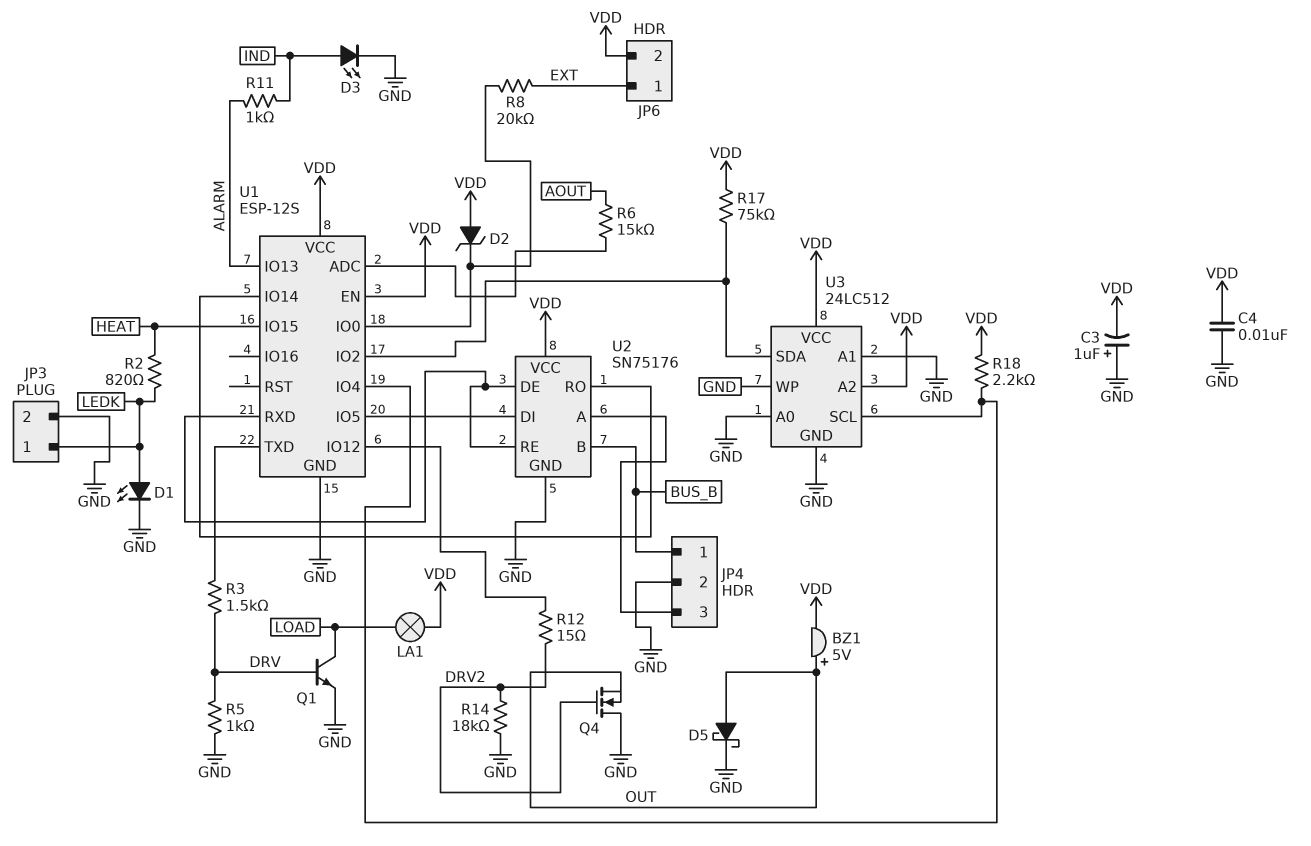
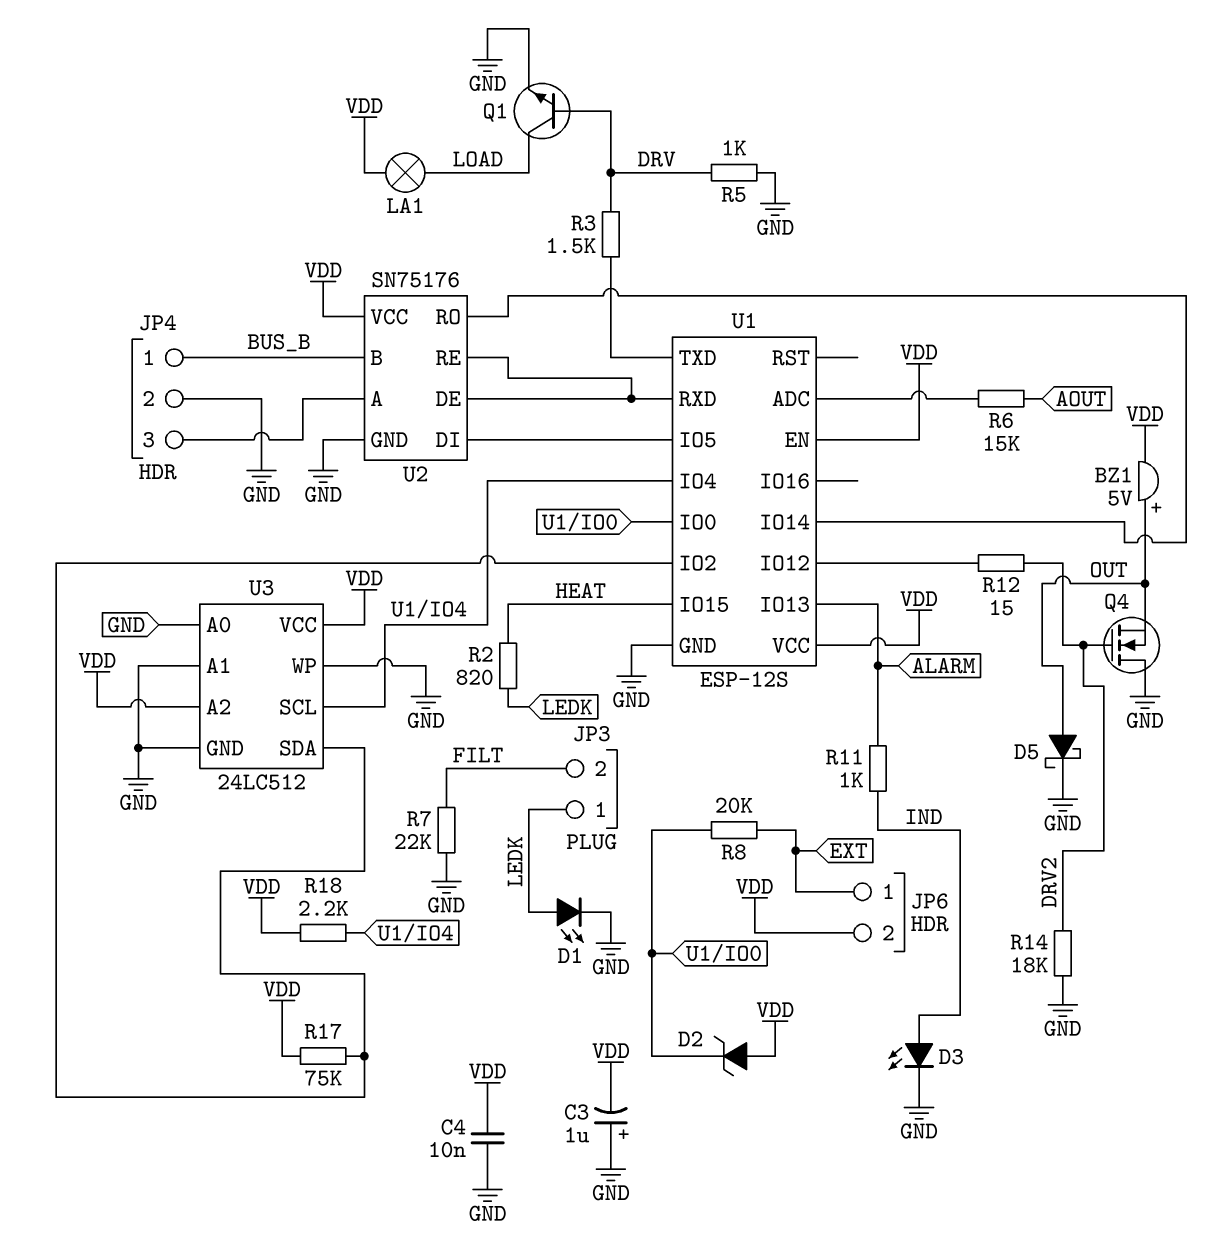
JP3 pin 2: GND -> FILT
R7: none -> 22k (FILT, GND)

